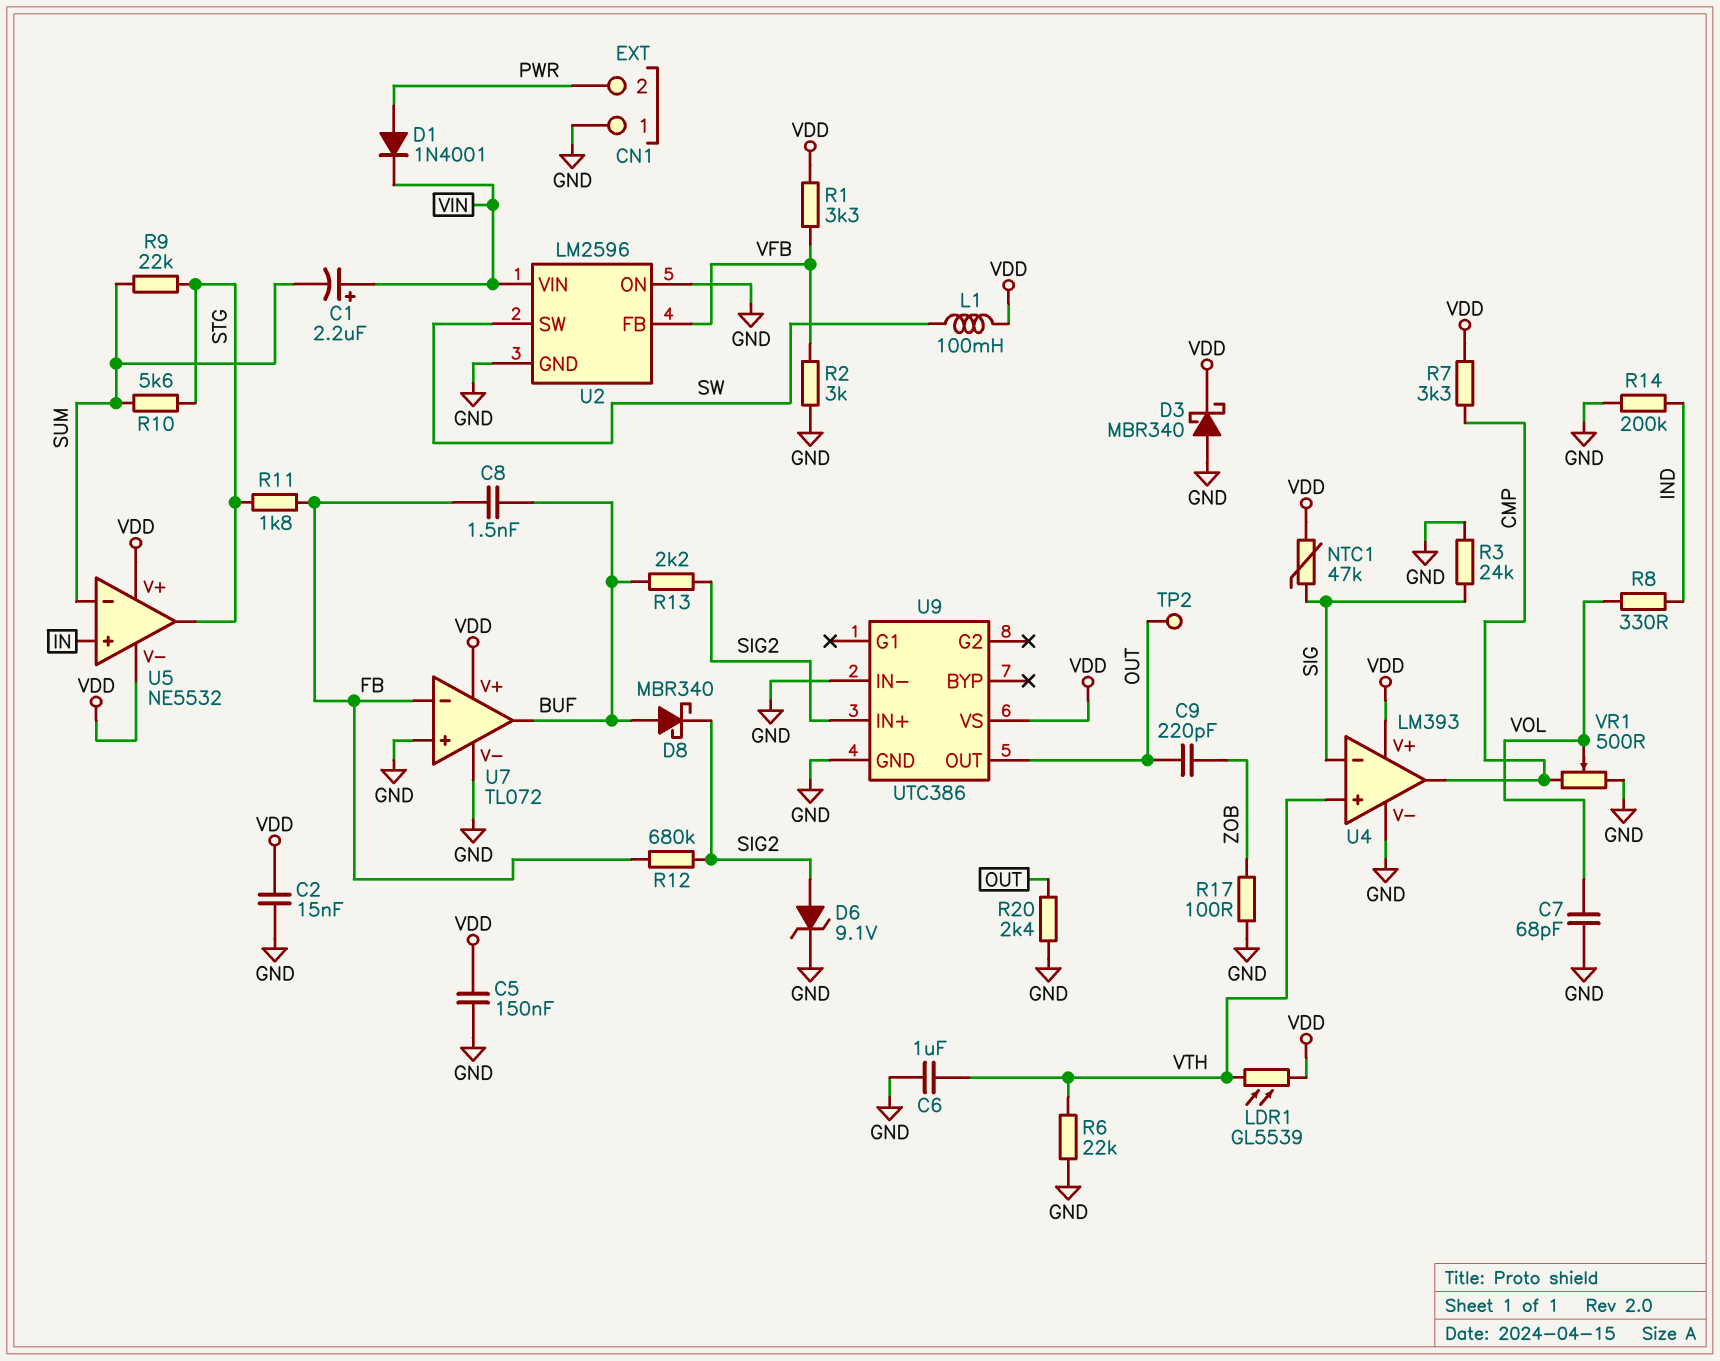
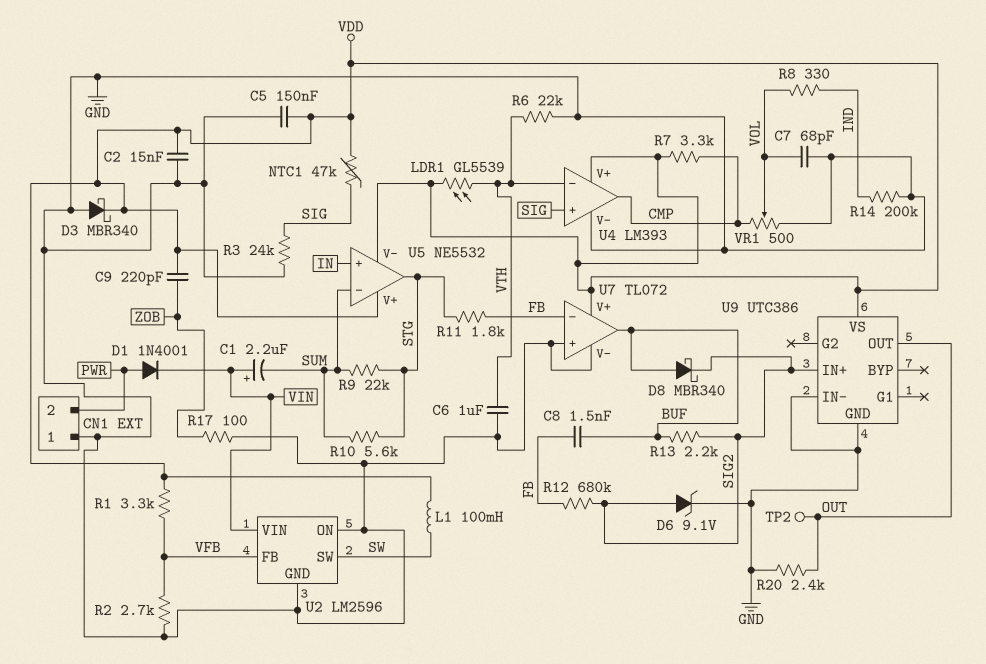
C9: 220pF (OUT, ZOB) -> 220pF (VDD, ZOB)
R2: 3k (GND, VFB) -> 2.7k (GND, VFB)
U4 pin in+: VTH -> SIG
U4 pin in-: SIG -> VTH

